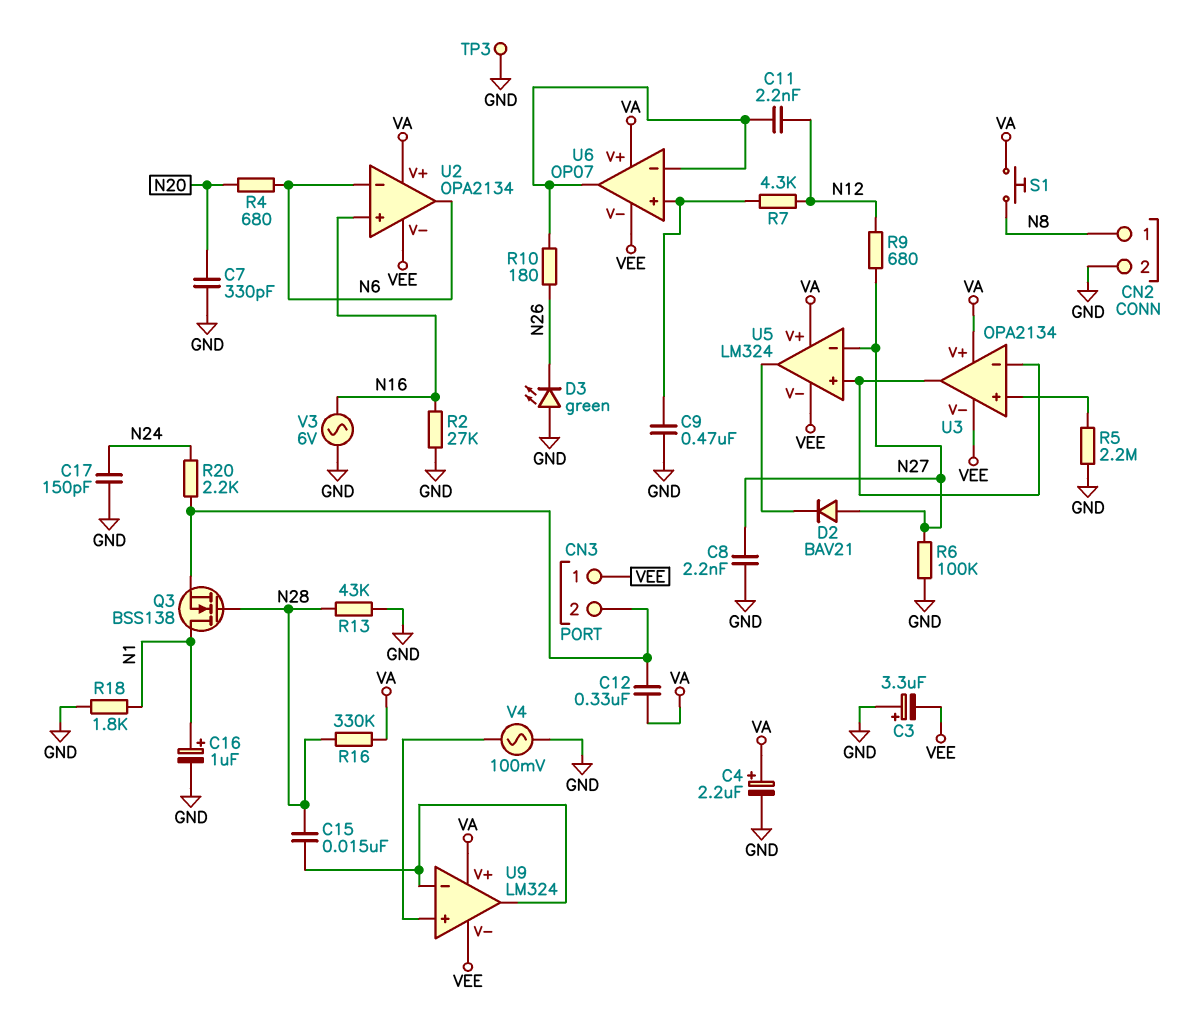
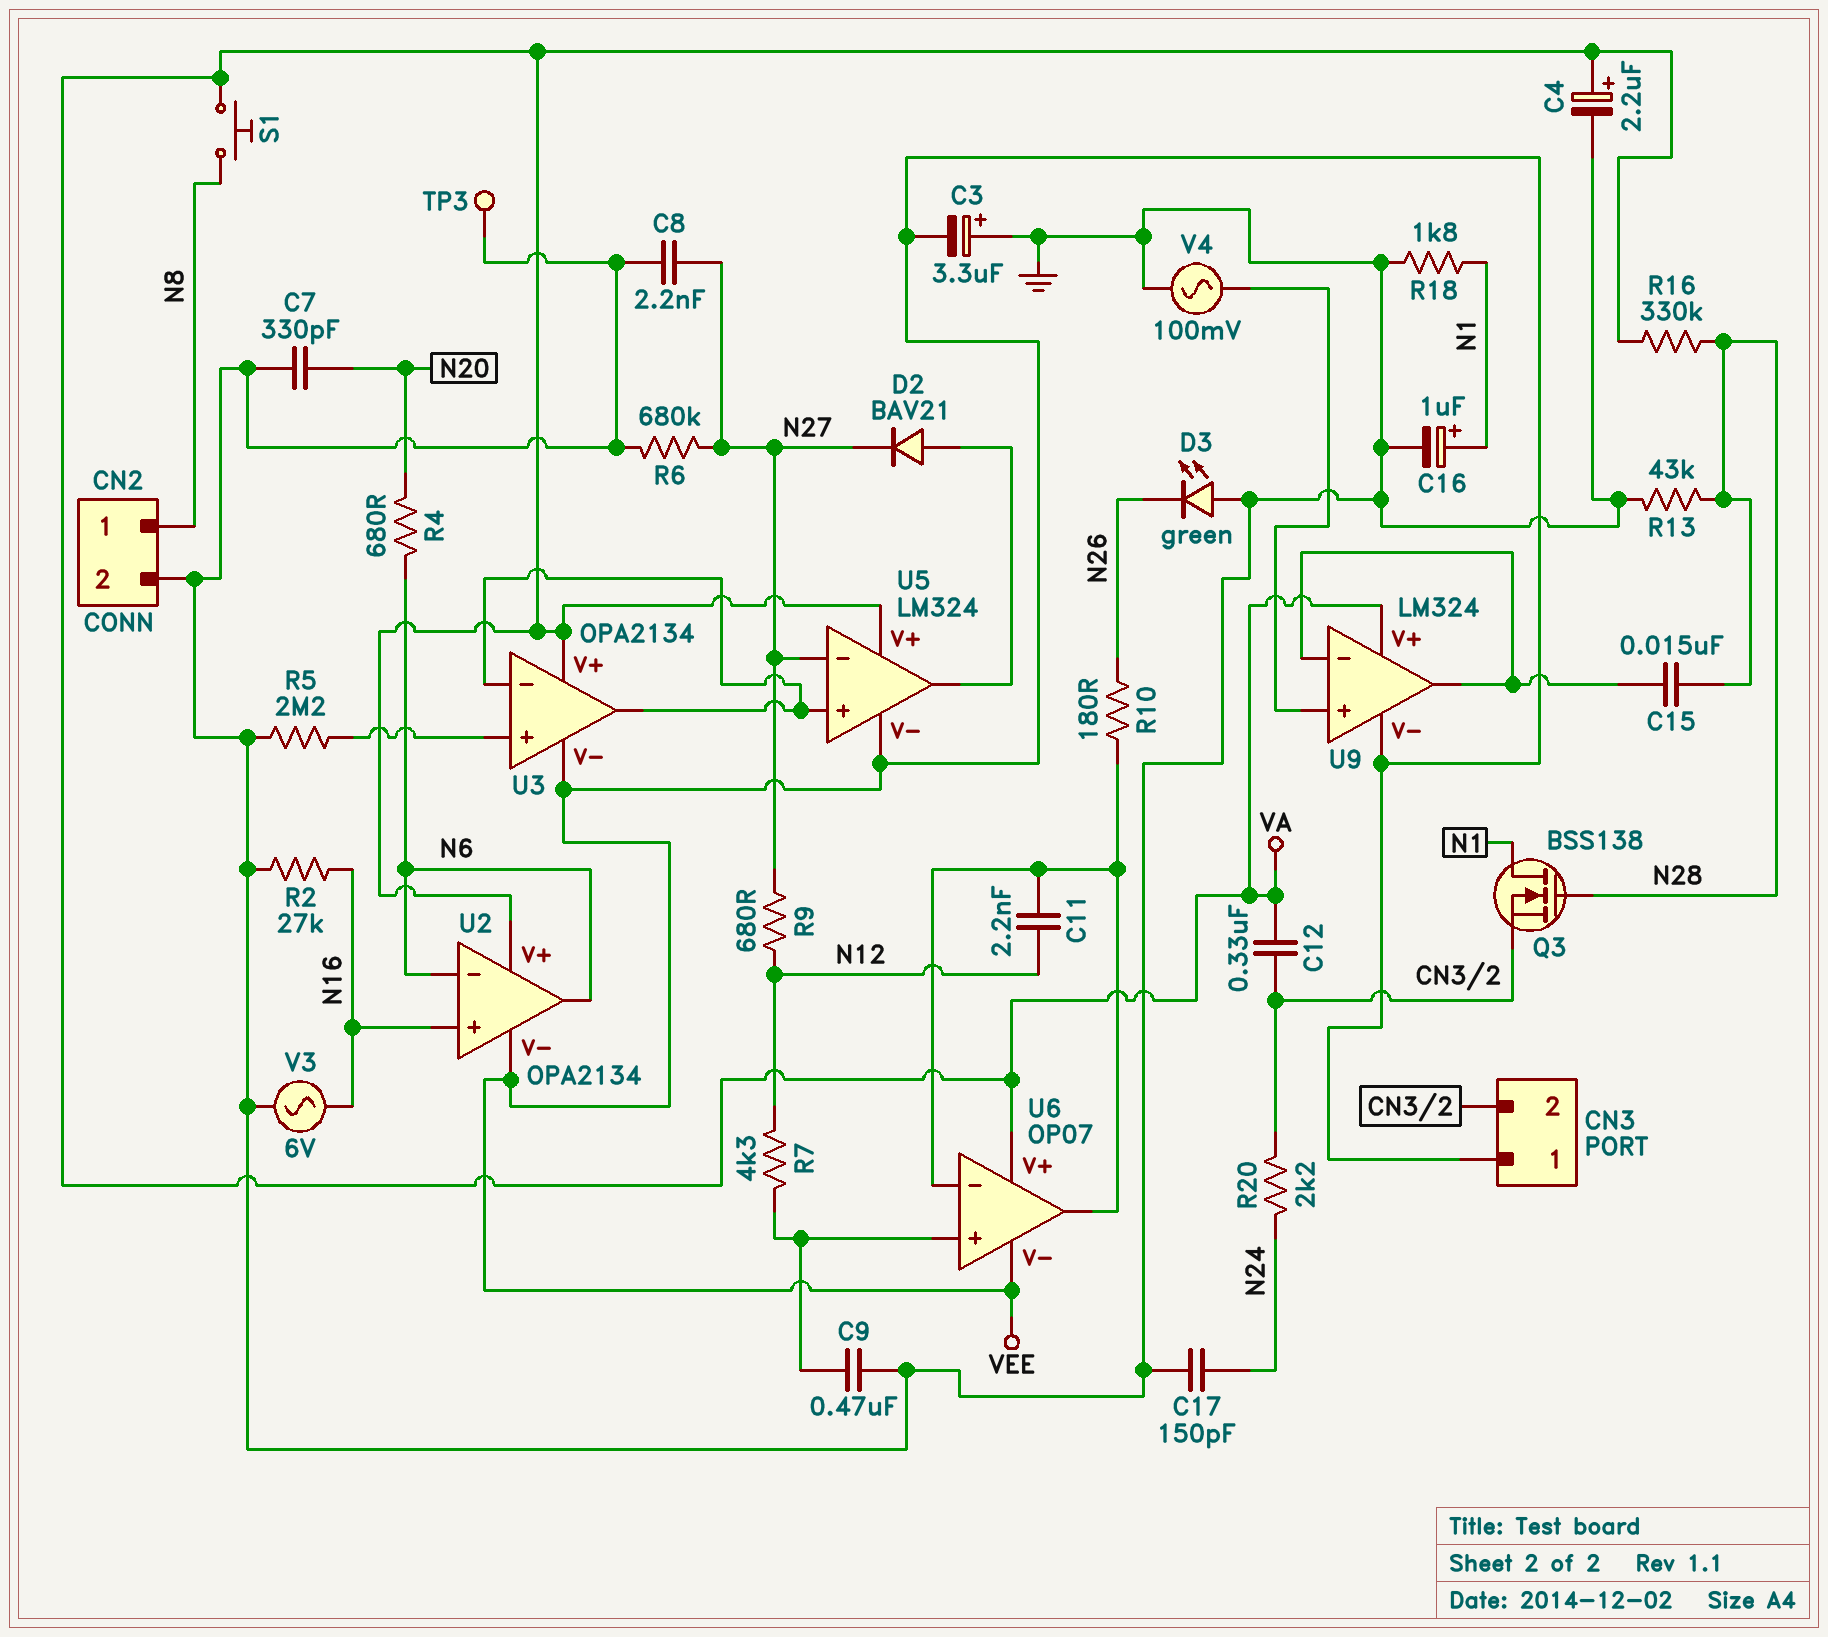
D2: diode BAV21 (A N27, K U5/out) -> diode BAV21 (A U5/out, K N27)
R6: 100k (GND, N27) -> 680k (GND, N27)

